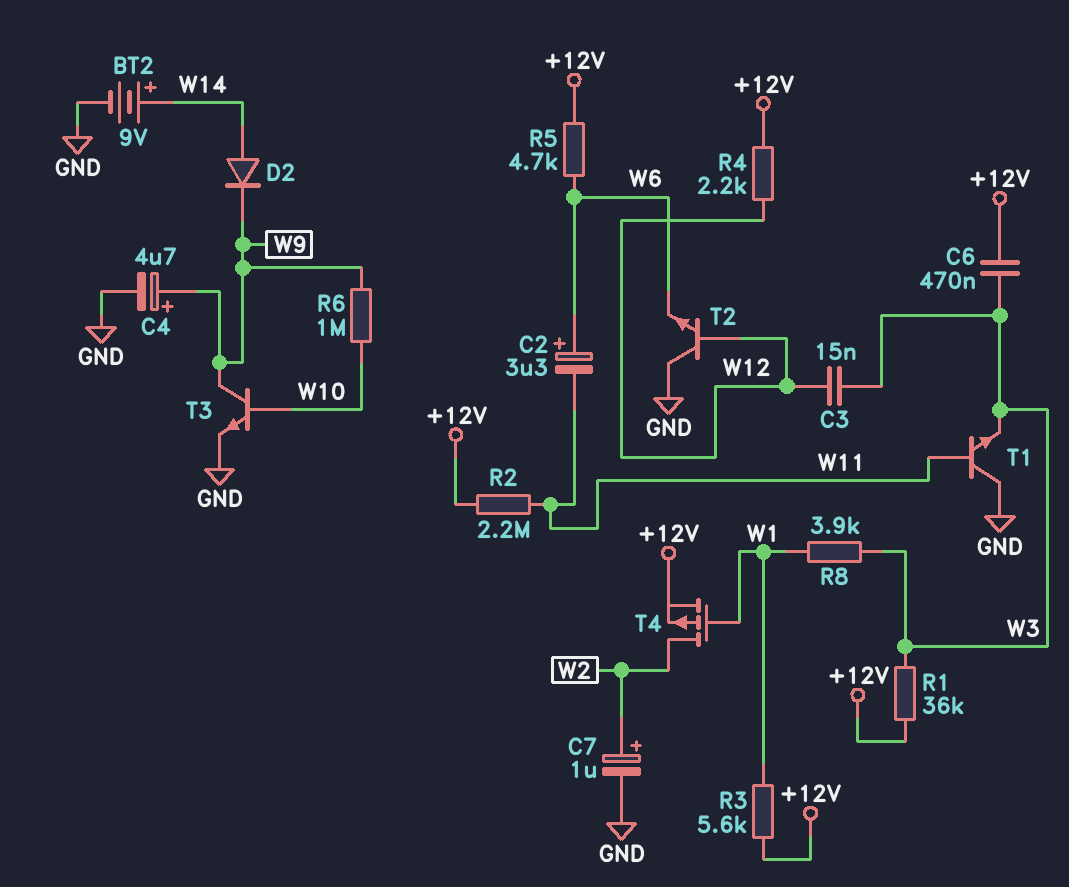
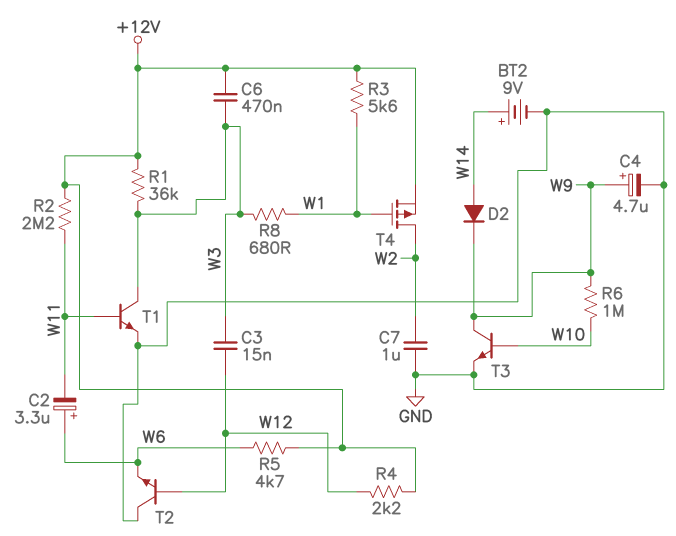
C7: 1uF (plus W2, minus GND) -> 1uF (GND, W2)
R8: 3.9k (W1, W3) -> 680 (W1, W3)
T1: NPN (B W11, C GND, E W3) -> NPN (B W11, C W3, E GND)

